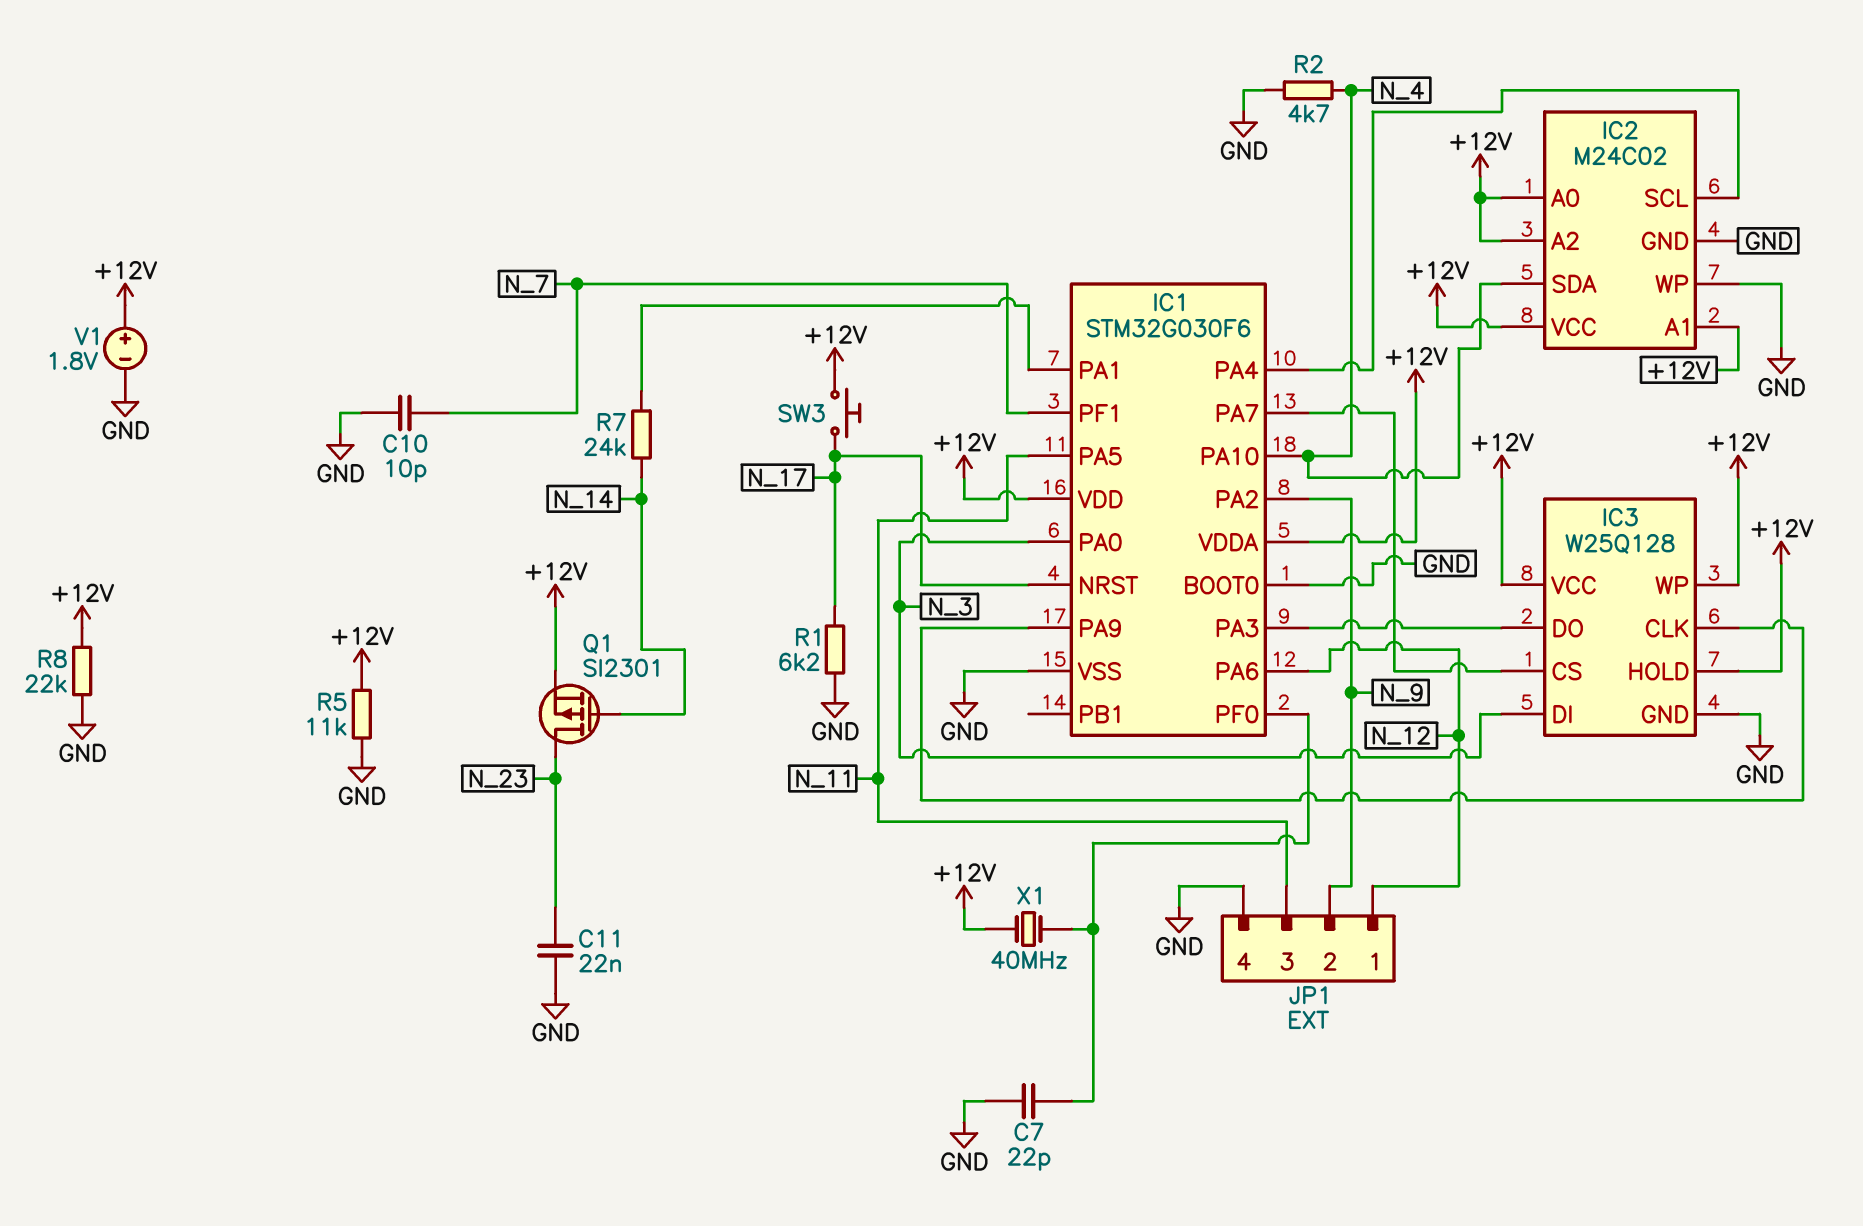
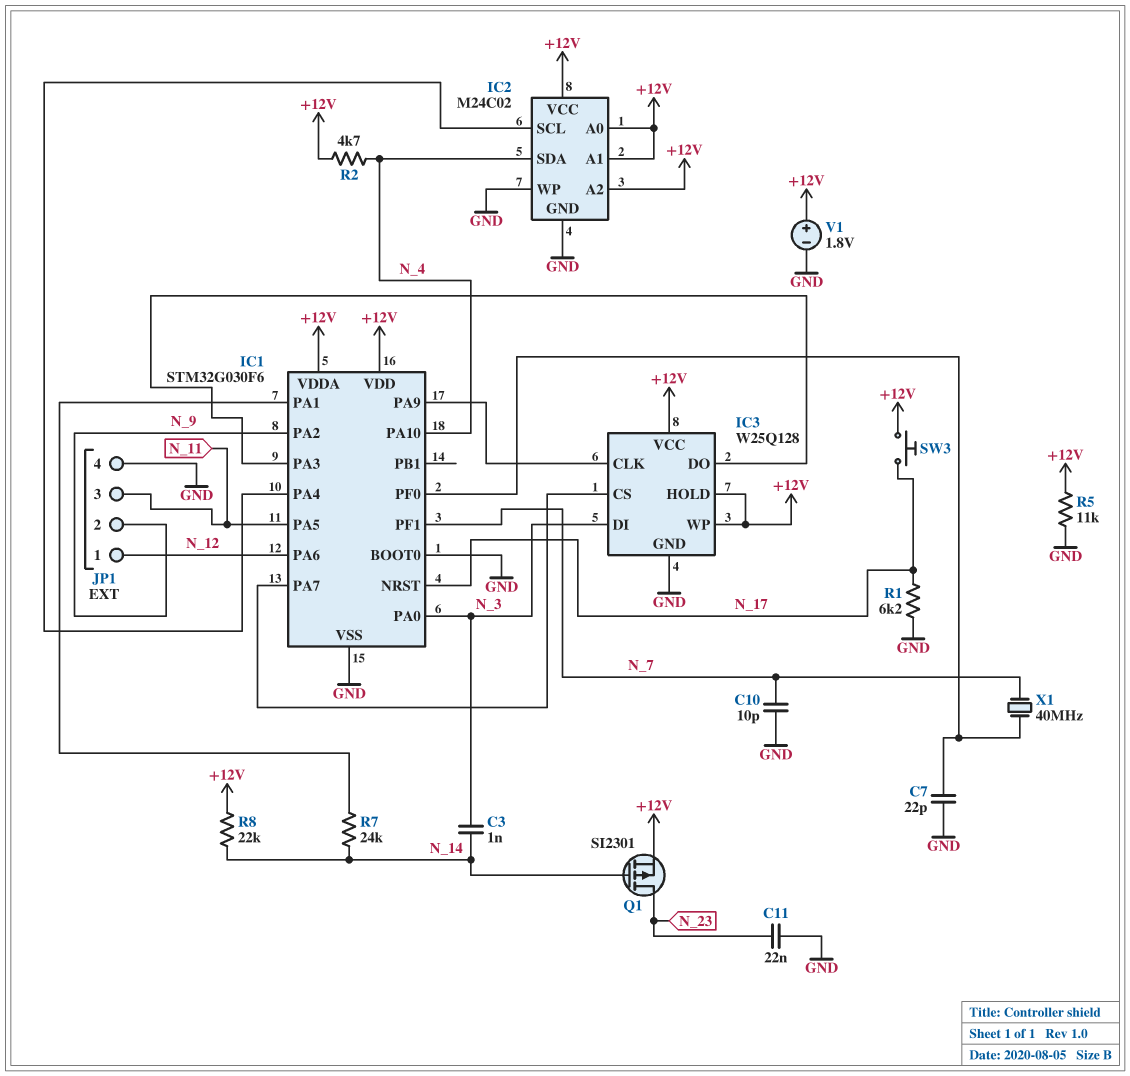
C3: none -> 1nF (N_3, N_14)
R2: 4.7k (GND, N_4) -> 4.7k (+12V, N_4)
R8: 22k (+12V, GND) -> 22k (+12V, N_14)
X1: 40MHz (+12V, IC1/PF0) -> 40MHz (IC1/PF0, N_7)

